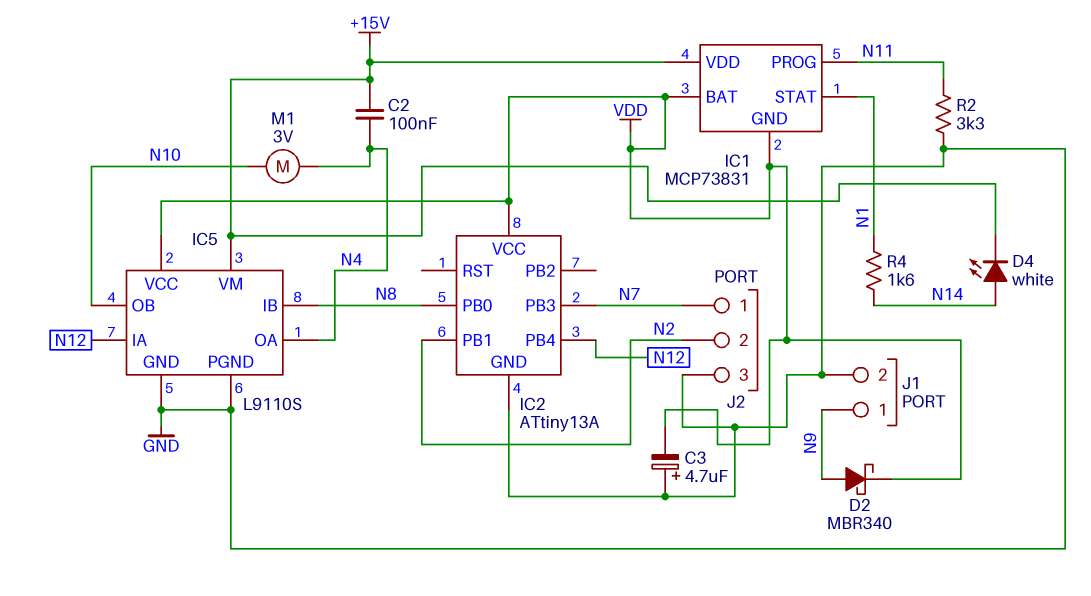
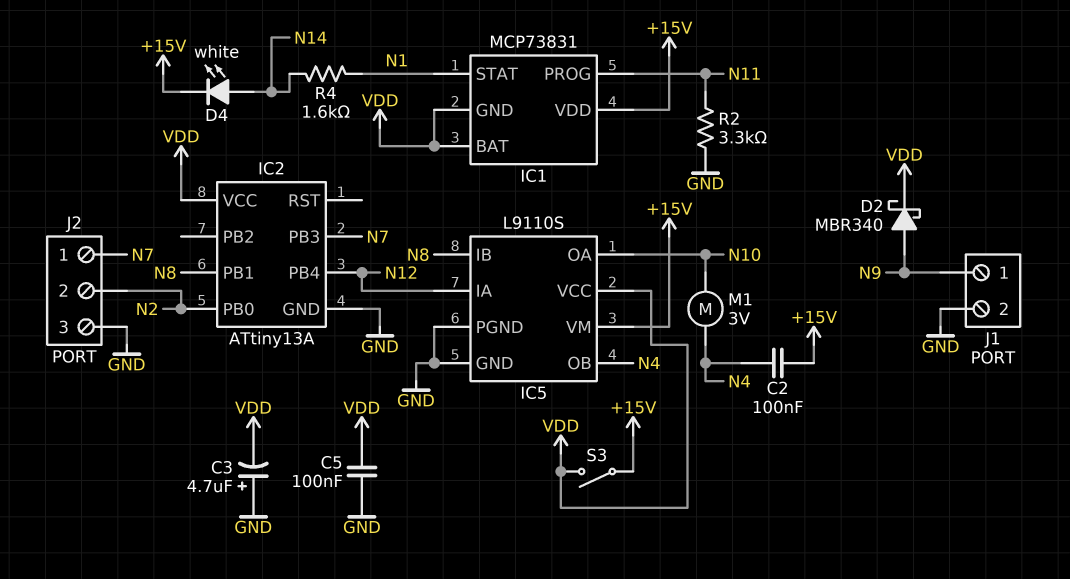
C5: none -> 100nF (GND, VDD)
IC2 pin PB0: N8 -> N2
IC2 pin PB1: N2 -> N8
IC5 pin OA: N4 -> N10
IC5 pin OB: N10 -> N4
S3: none -> switch (+15V, VDD)

